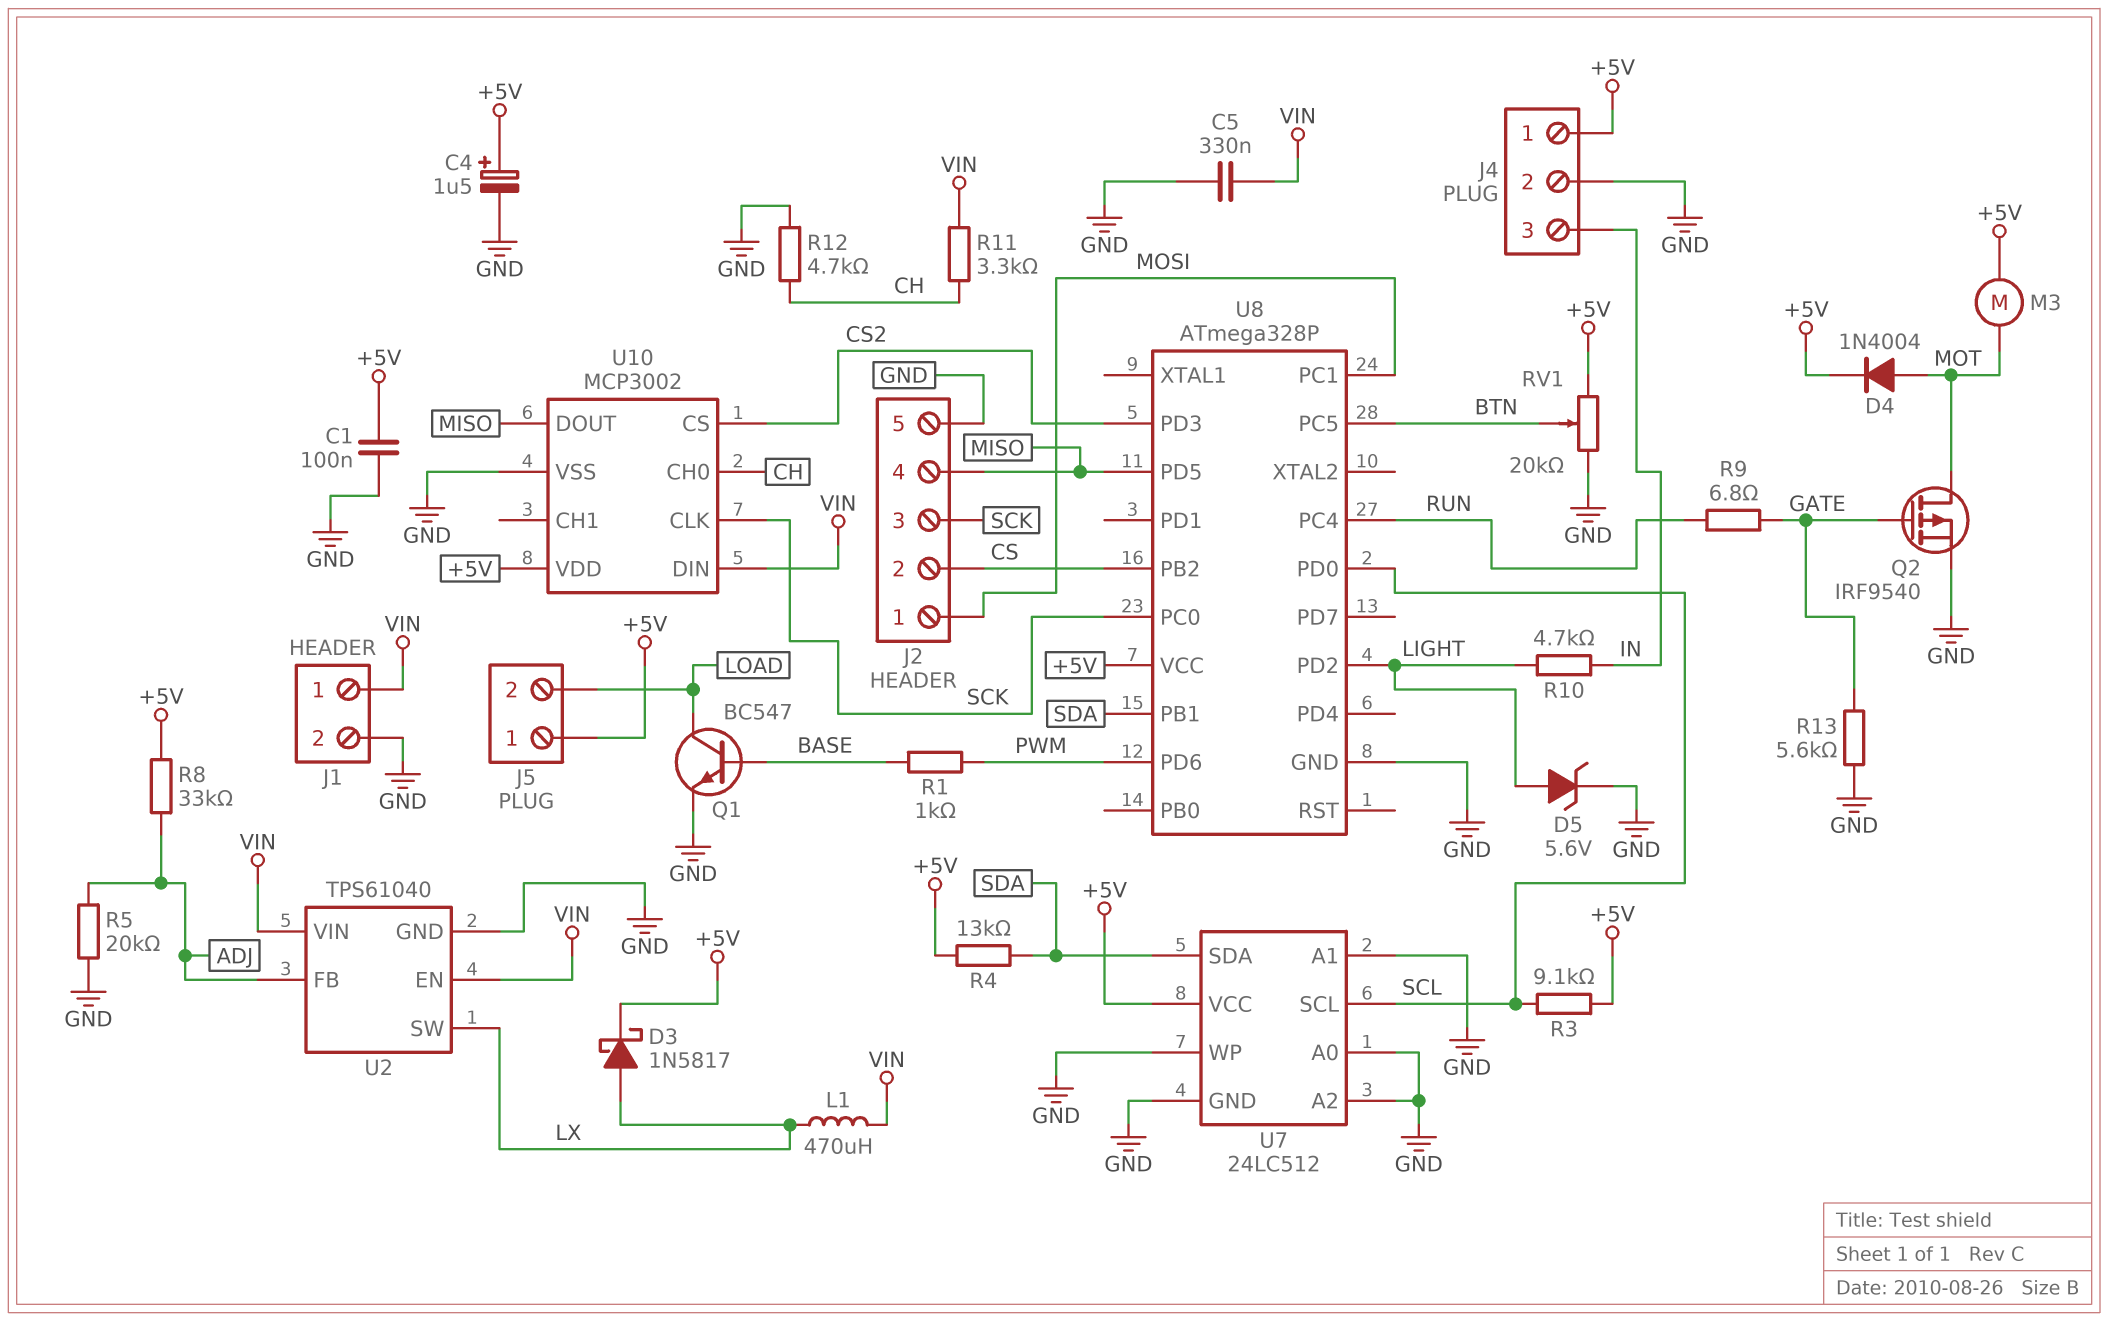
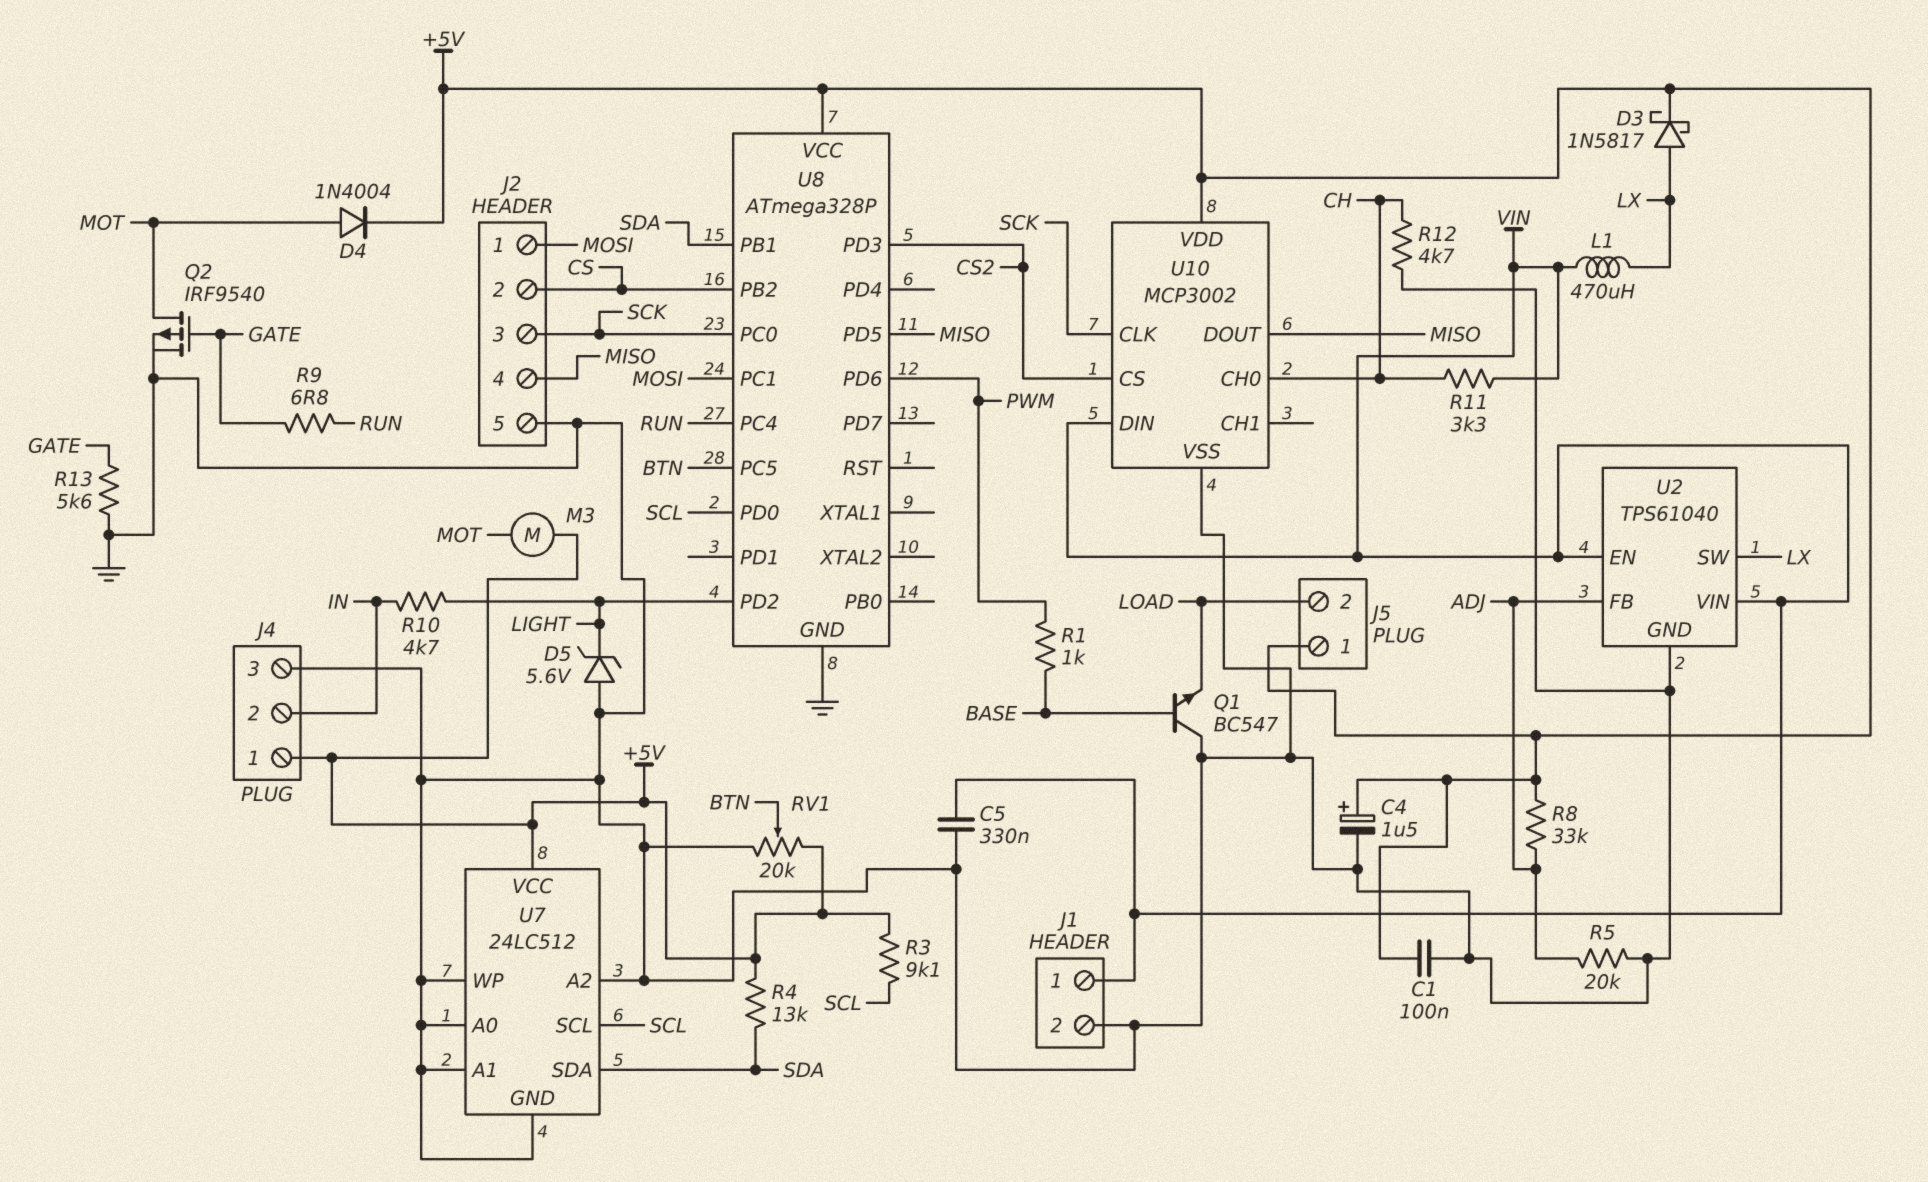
D5: zener 5.6V (A LIGHT, K GND) -> zener 5.6V (A GND, K LIGHT)
J4 pin 2: GND -> IN
J4 pin 3: IN -> GND
Q1: NPN BC547 (B BASE, C LOAD, E GND) -> NPN BC547 (B BASE, C GND, E LOAD)

